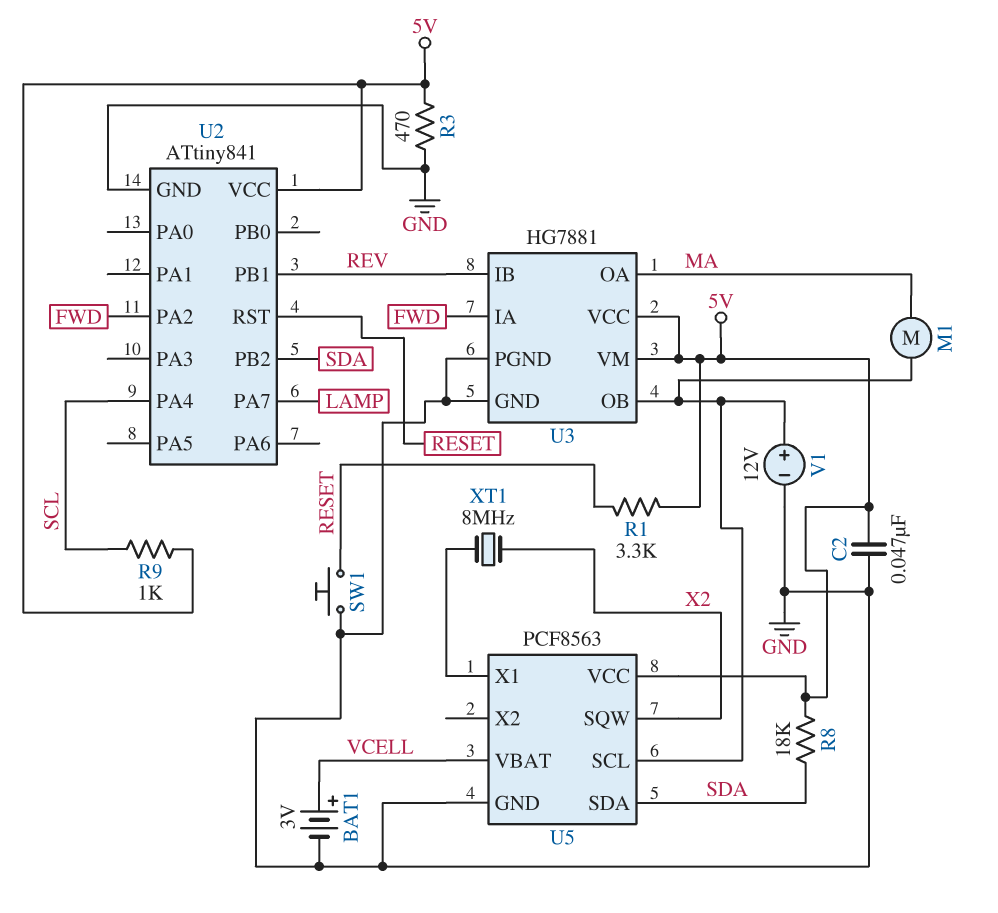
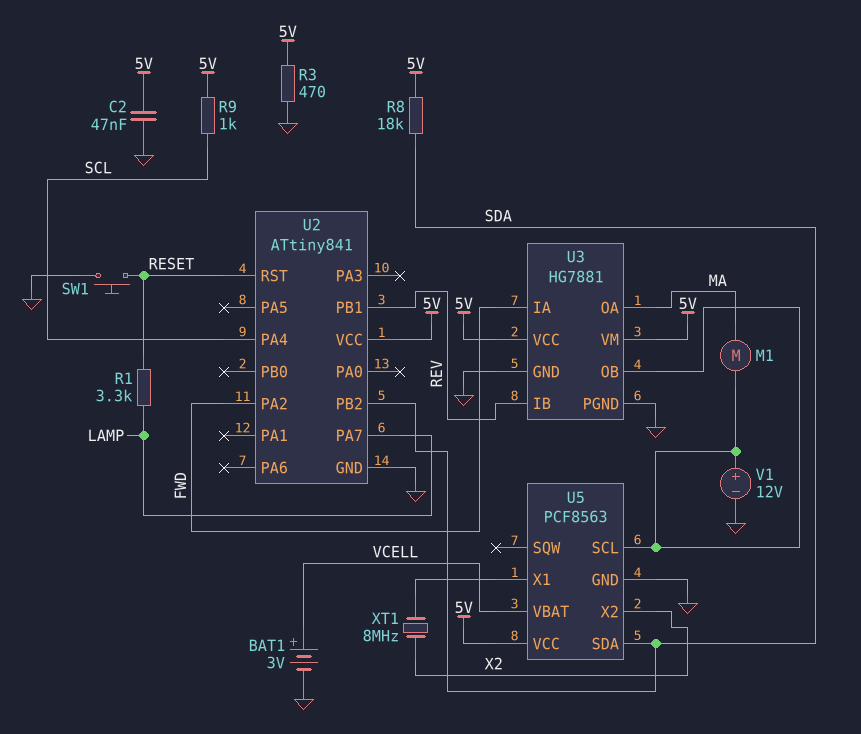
R1: 3.3k (5V, RESET) -> 3.3k (LAMP, RESET)
U5 pin SQW: X2 -> none
U5 pin X2: none -> X2

